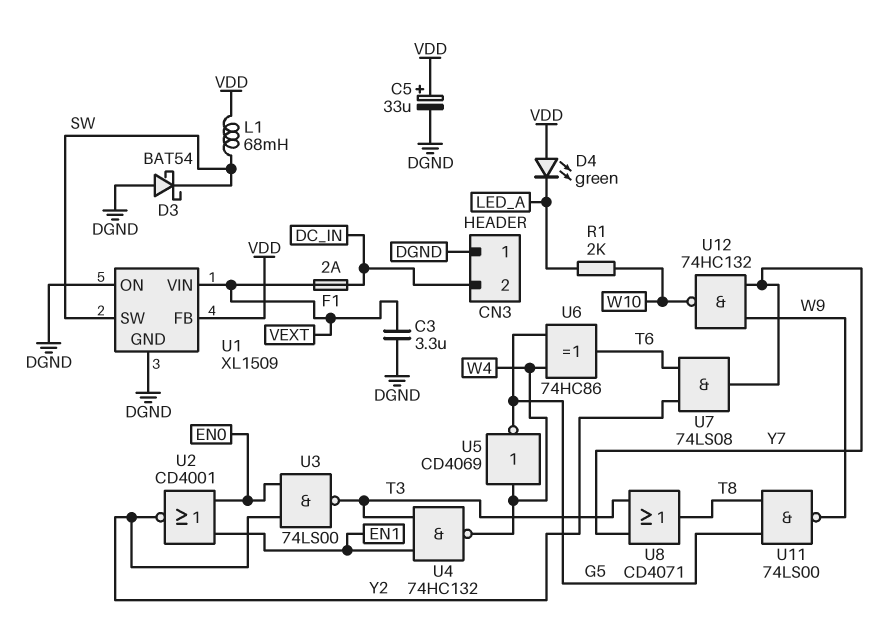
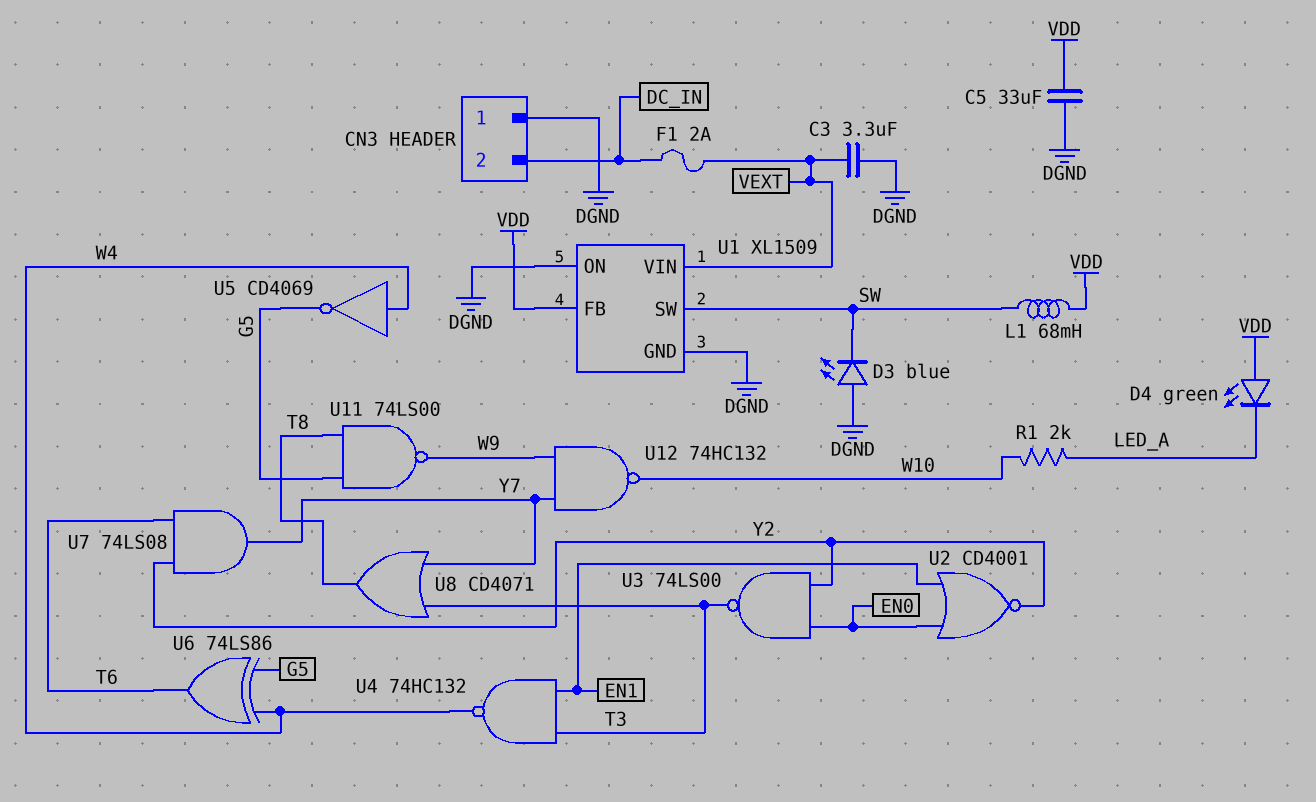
C5: 33uF (plus VDD, minus DGND) -> 33uF (DGND, VDD)
D3: schottky BAT54 (A DGND, K SW) -> LED blue (A DGND, K SW)
U6: XOR 74HC86 (in G5, in W4, out T6) -> XOR 74LS86 (in G5, in W4, out T6)

